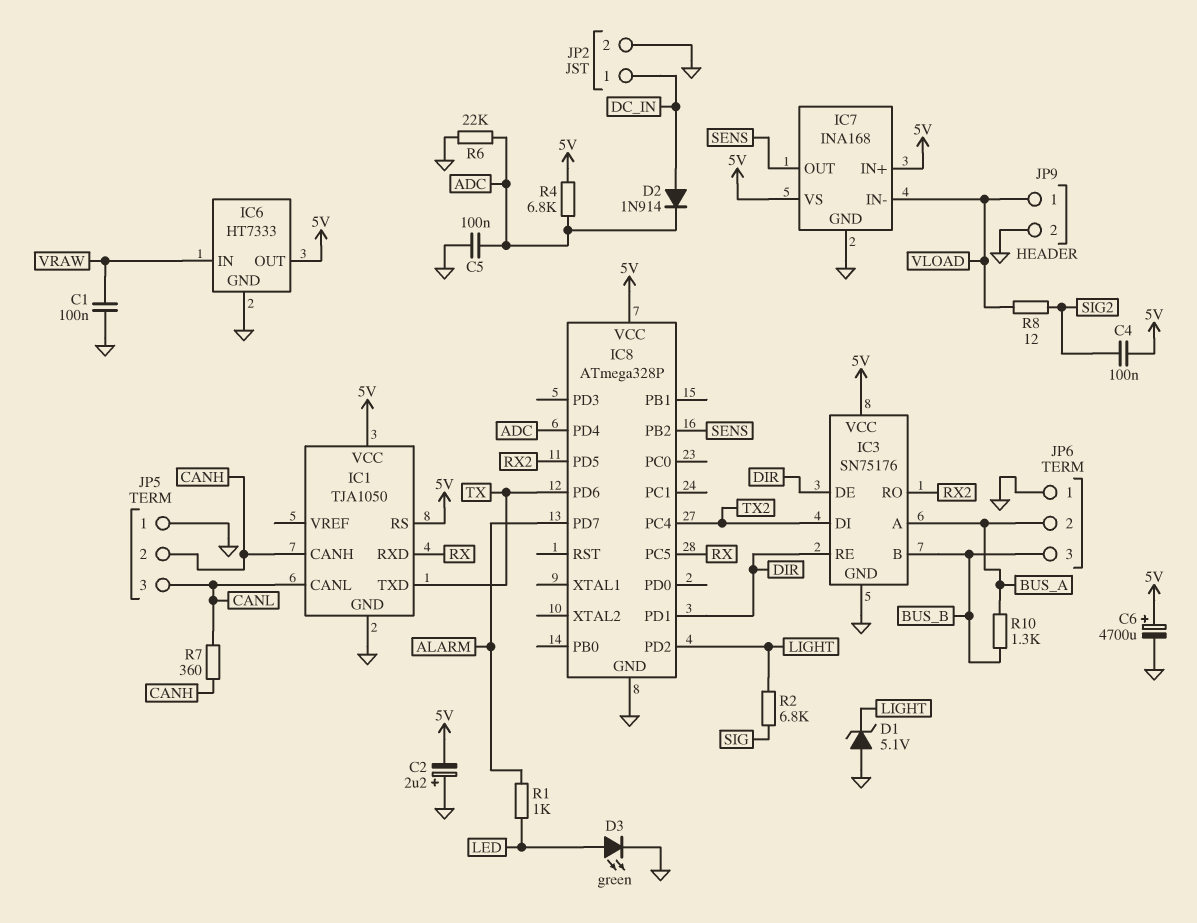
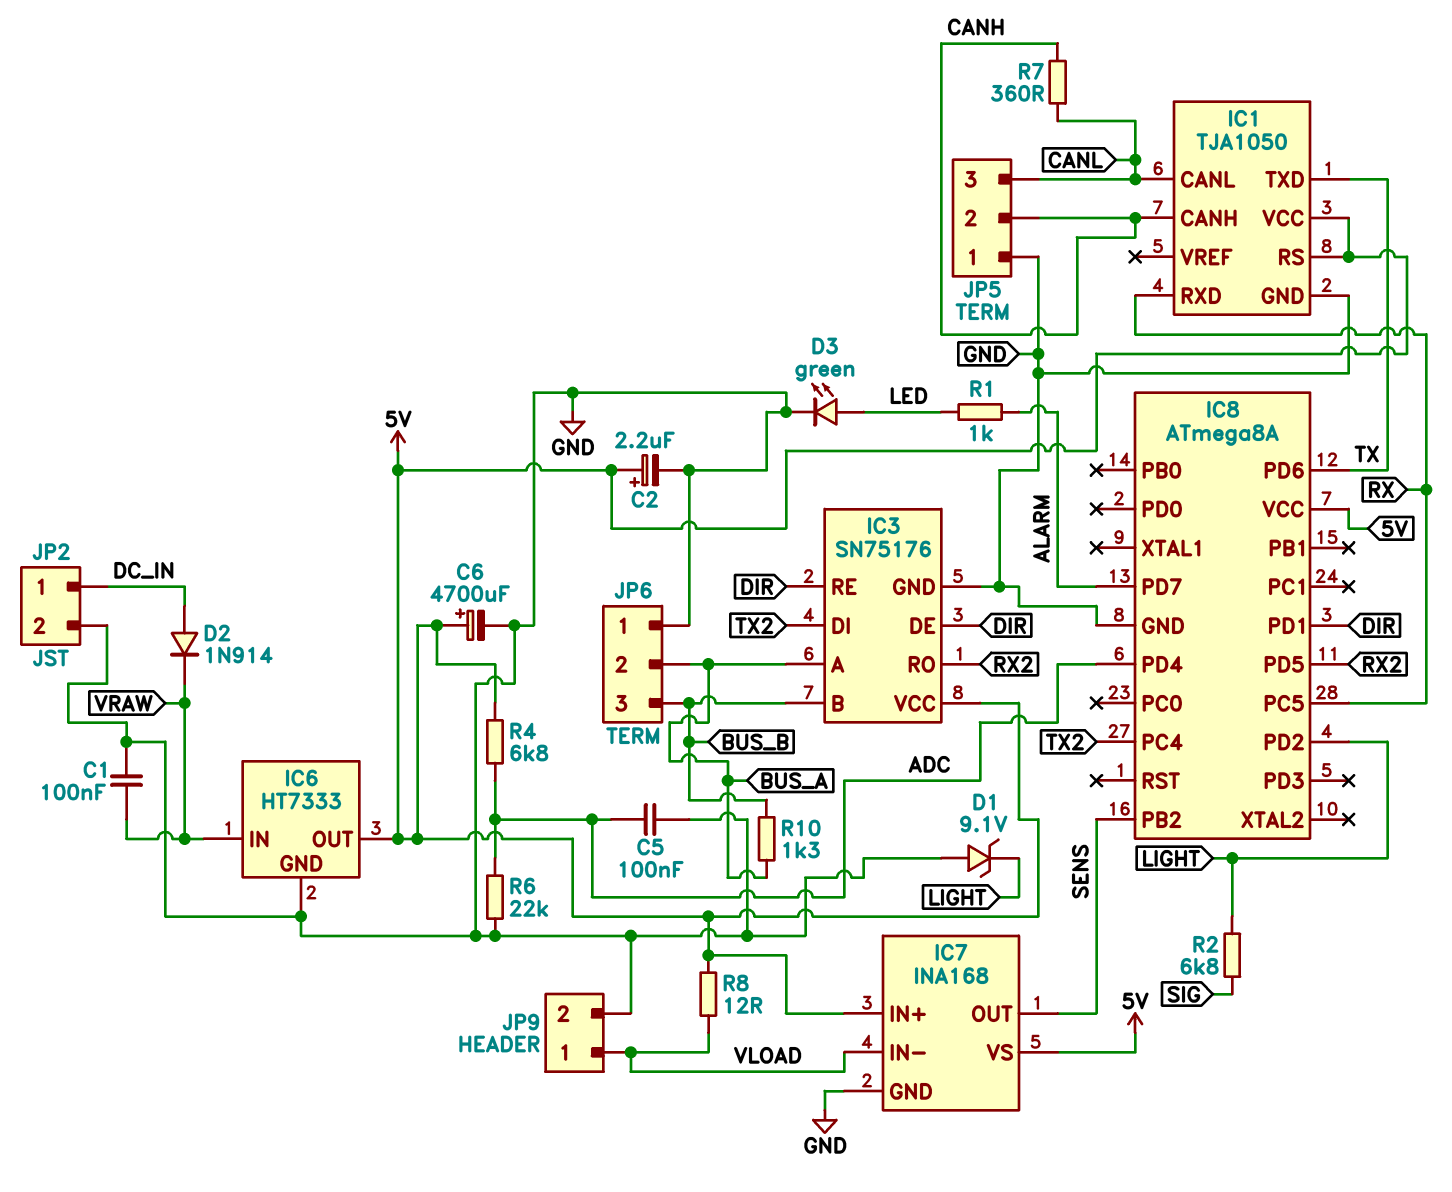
C2: 2.2uF (plus GND, minus 5V) -> 2.2uF (plus 5V, minus GND)
C4: 100nF (5V, SIG2) -> none
D1: zener 5.1V (A GND, K LIGHT) -> zener 9.1V (A GND, K LIGHT)
D2: diode 1N914 (A DC_IN, K ADC) -> diode 1N914 (A DC_IN, K VRAW)
IC8: ATmega328P -> ATmega8A
R8: 12 (SIG2, VLOAD) -> 12 (5V, VLOAD)

